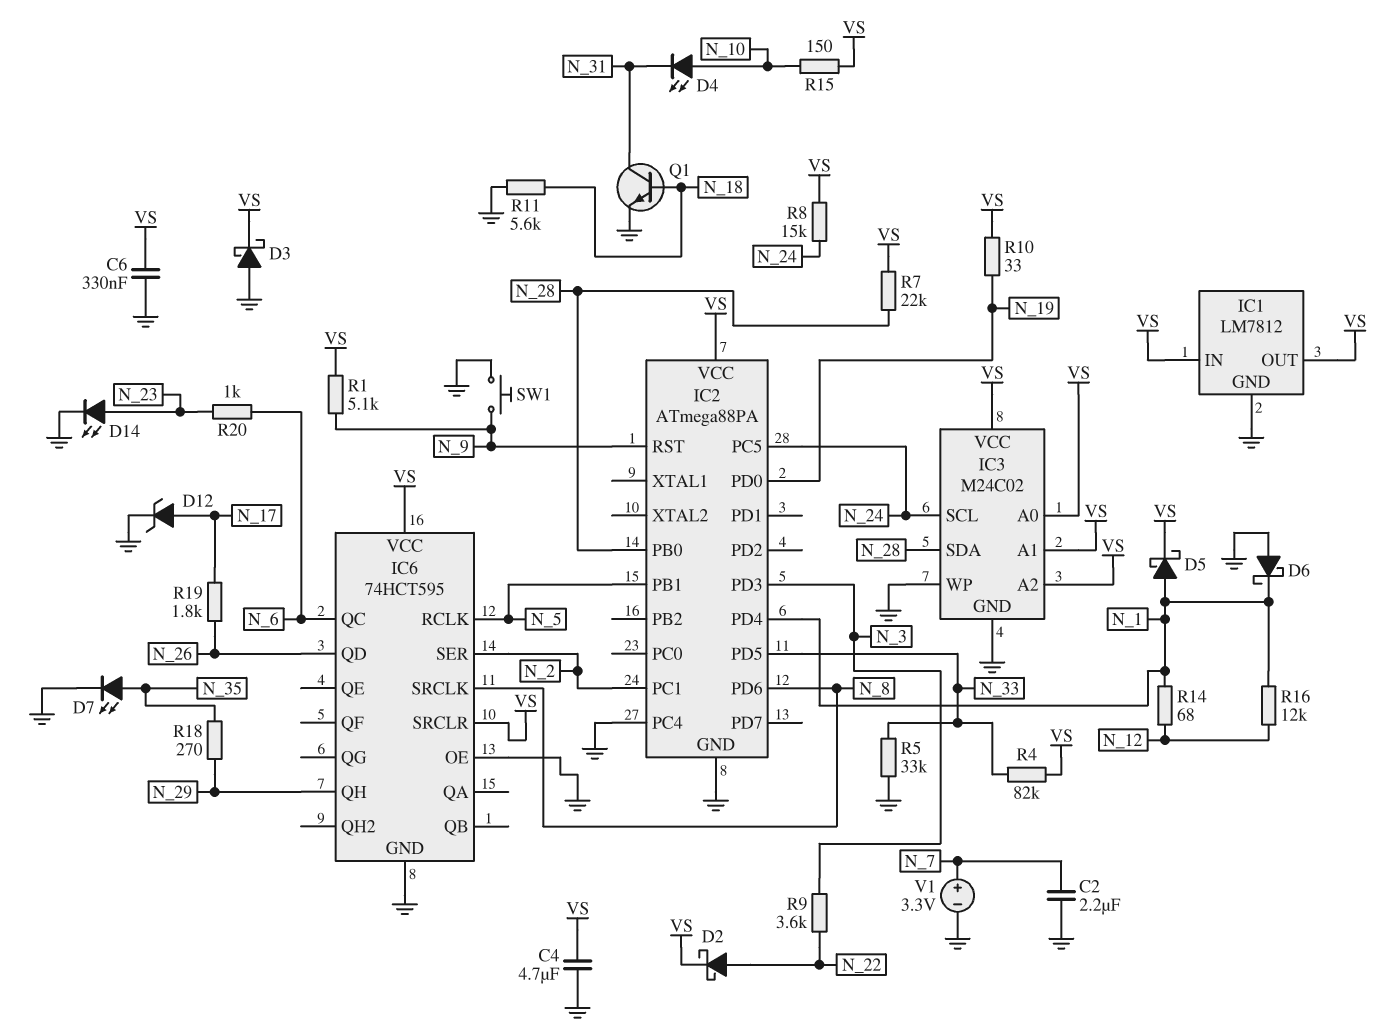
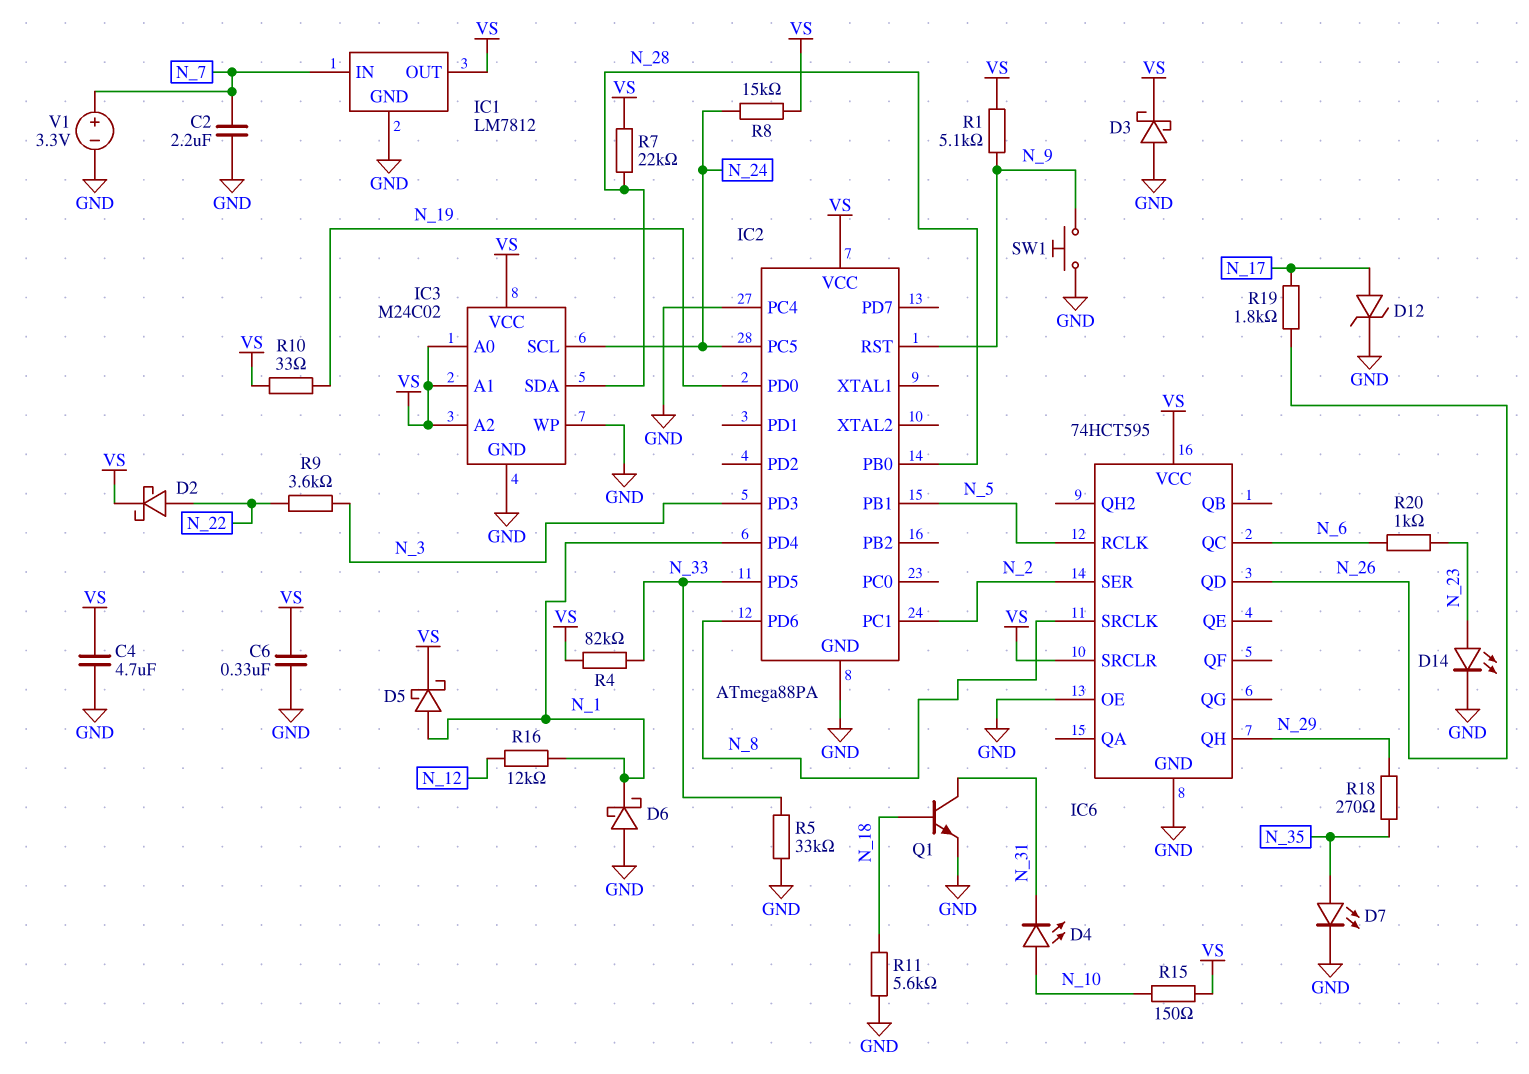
IC1 pin IN: VS -> N_7
R14: 68 (N_1, N_12) -> none

